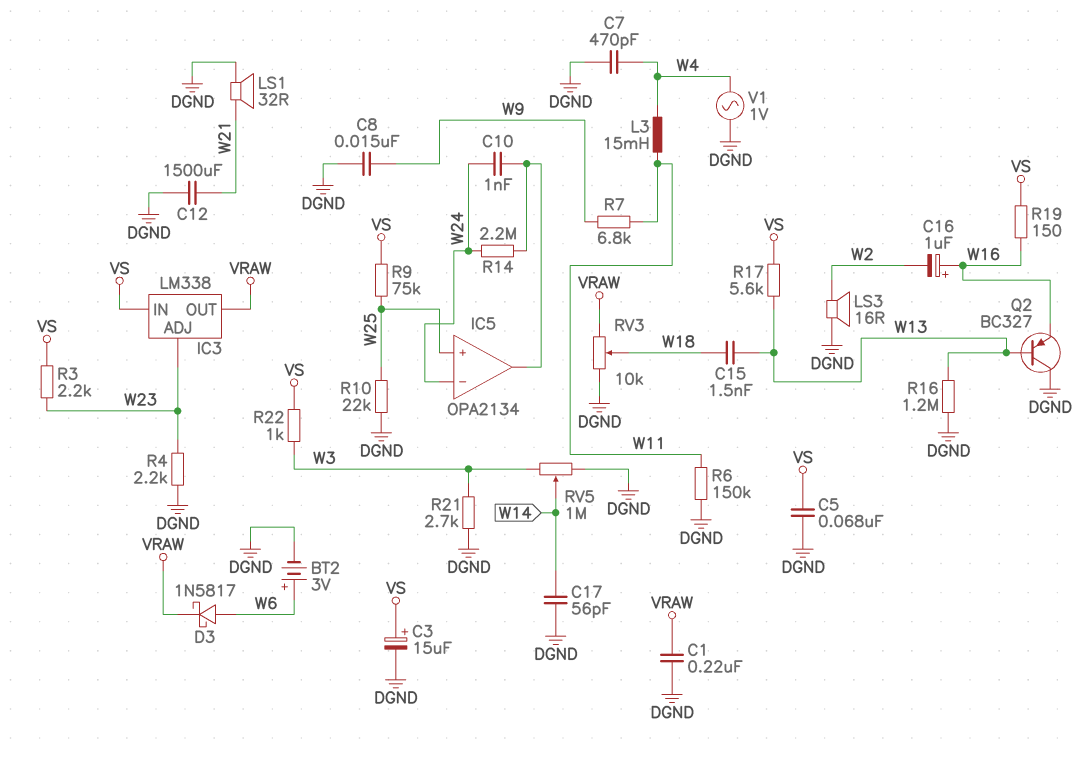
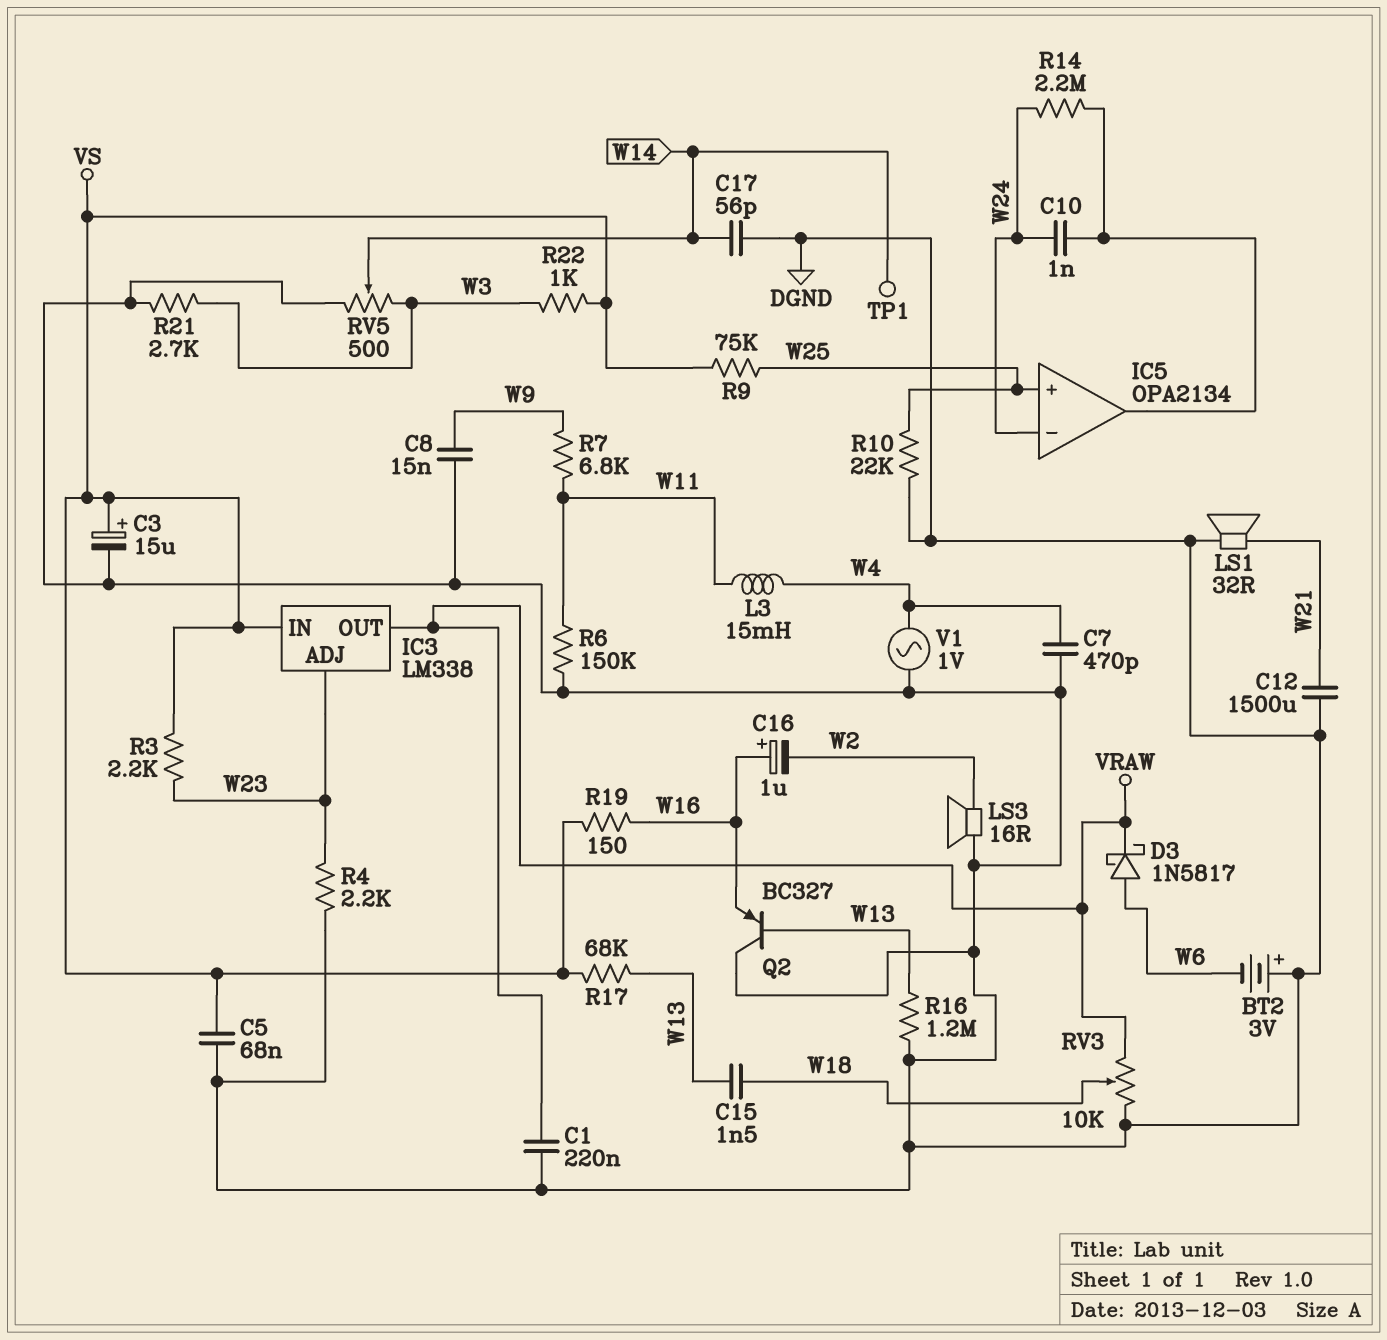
BT2: 3V (plus W6, minus DGND) -> 3V (plus DGND, minus W6)
R17: 5.6k (VS, W13) -> 68k (VS, W13)
RV5: 1M (DGND, W3, wiper W14) -> 500 (DGND, W3, wiper W14)
TP1: none -> test point (W14)

